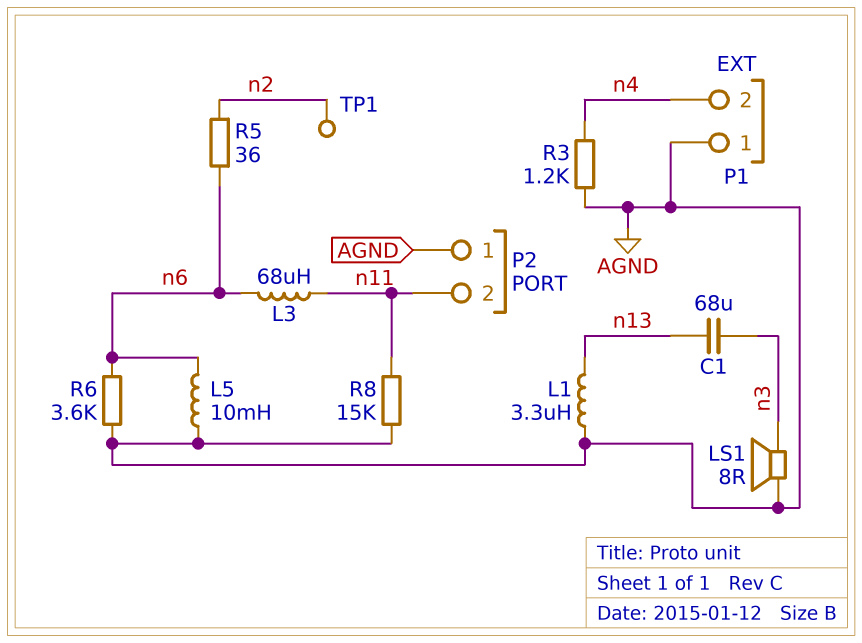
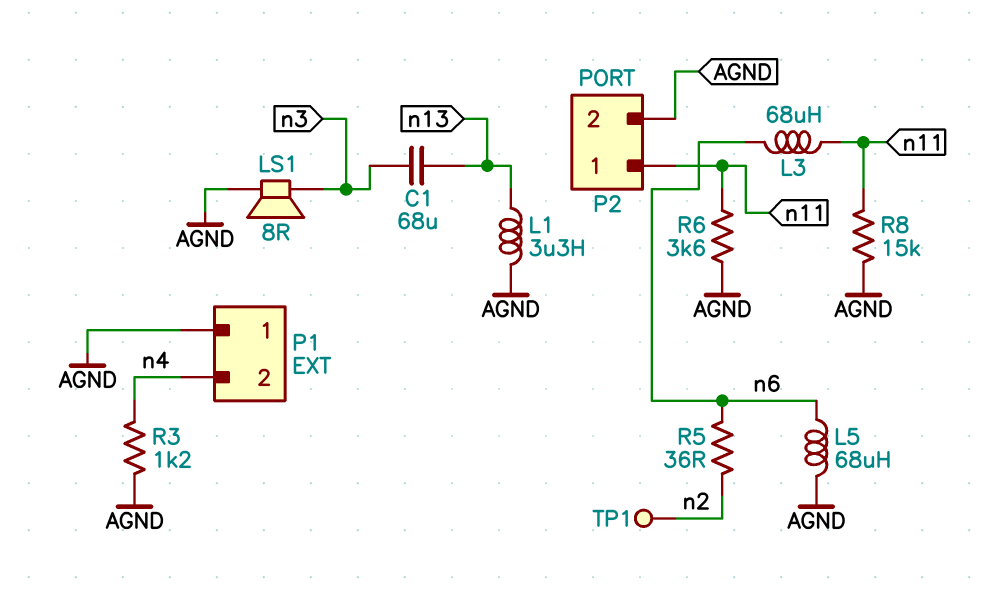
L5: 10mH (AGND, n6) -> 68uH (AGND, n6)
P2 pin 1: AGND -> n11
P2 pin 2: n11 -> AGND
R6: 3.6k (AGND, n6) -> 3.6k (AGND, n11)

